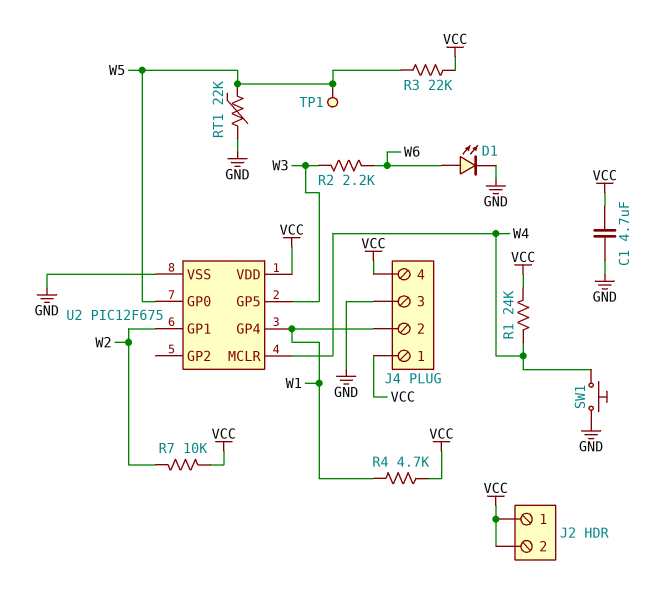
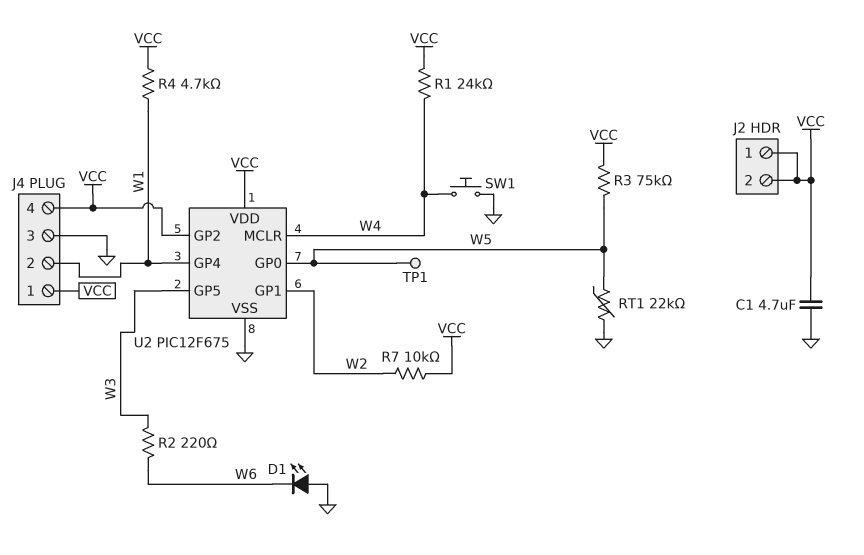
D1: LED (A W6, K GND) -> LED (A GND, K W6)
R2: 2.2k (W3, W6) -> 220 (W3, W6)
R3: 22k (VCC, W5) -> 75k (VCC, W5)
U2 pin GP2: none -> VCC

